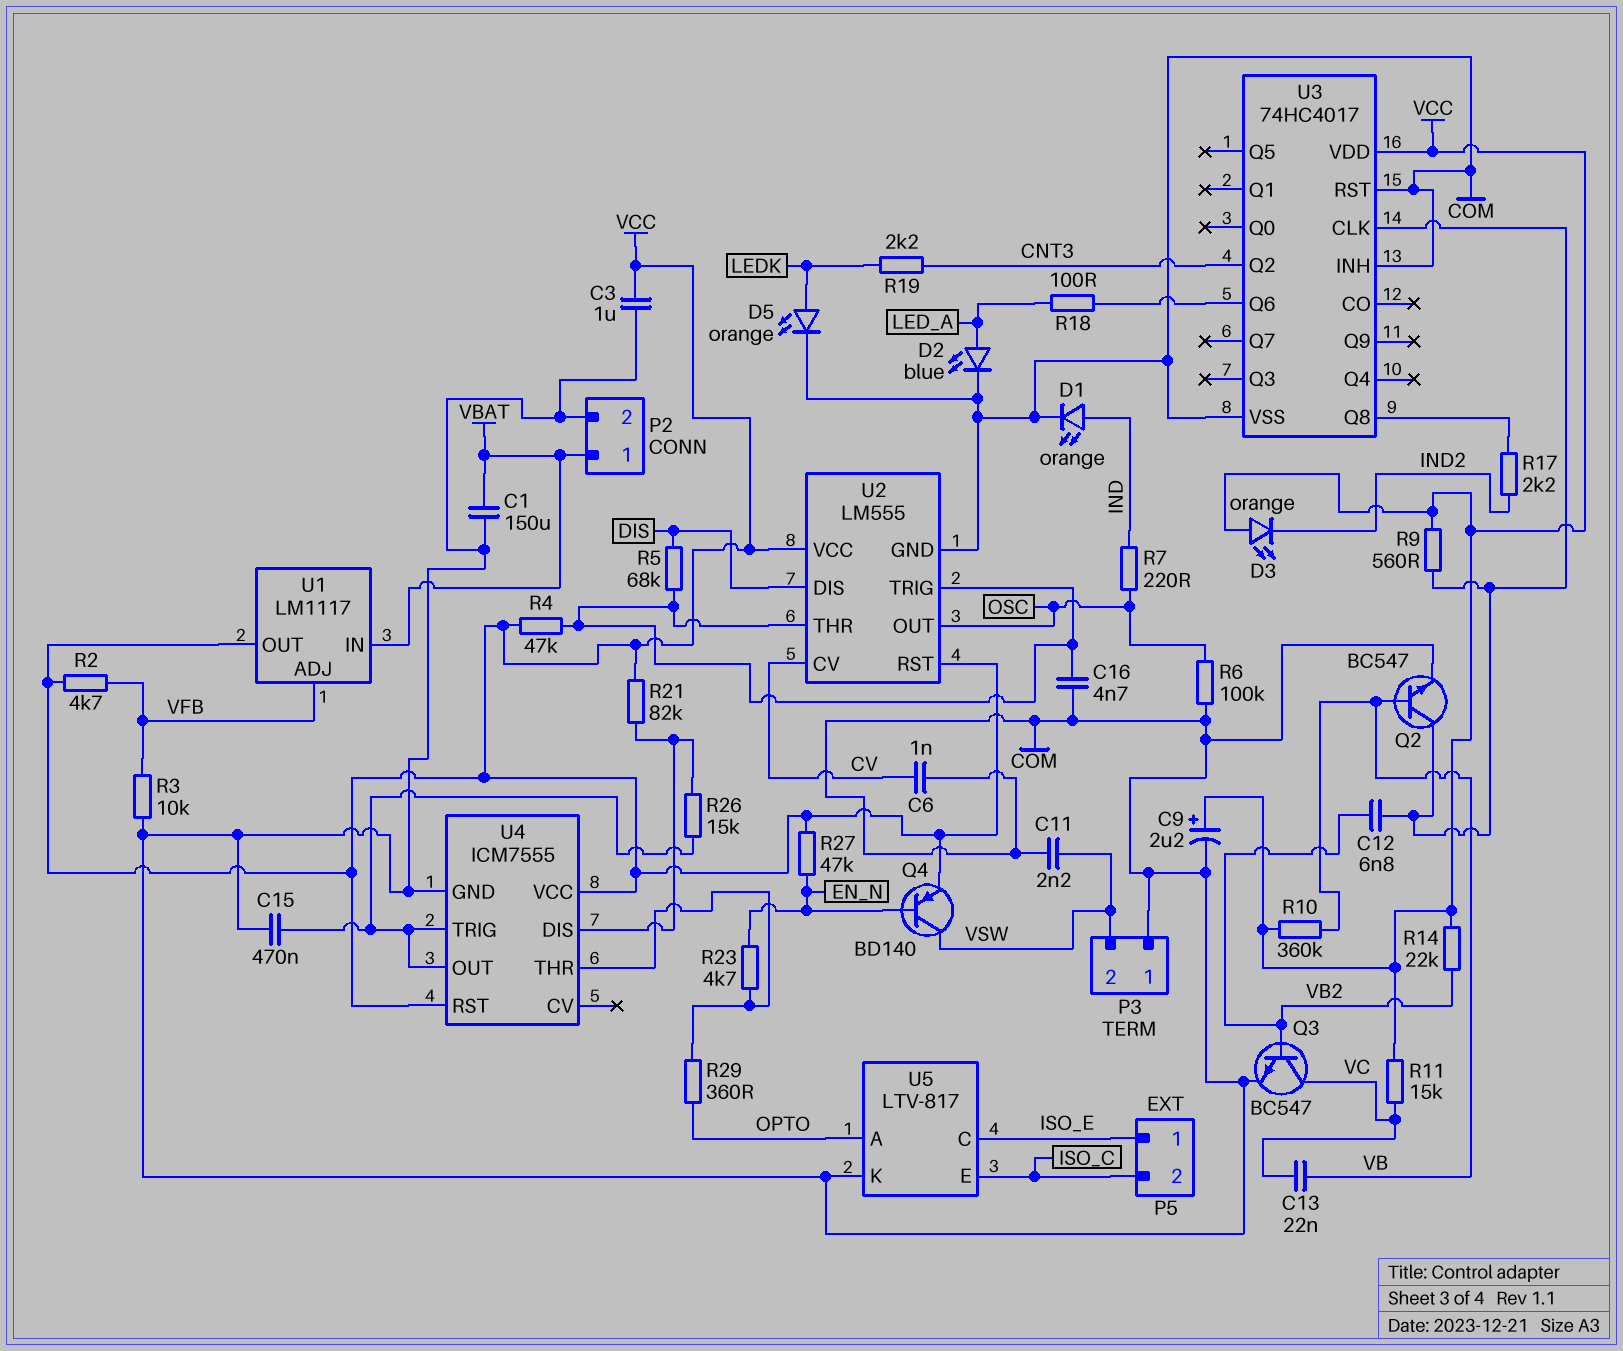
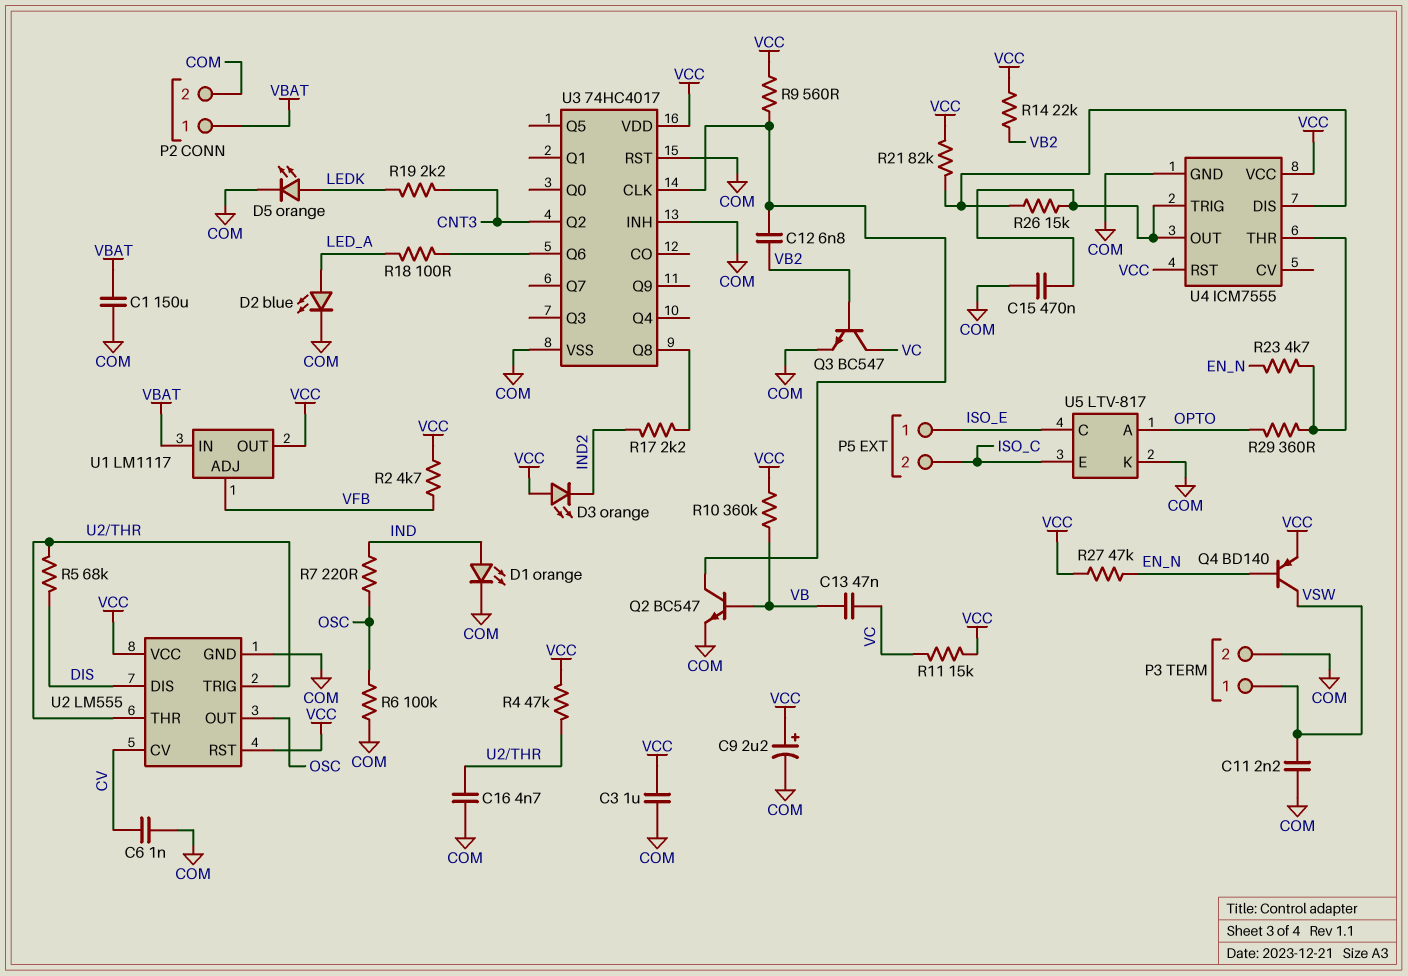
C13: 22nF (VB, VC) -> 47nF (VB, VC)
P3 pin 1: COM -> VSW
P3 pin 2: VSW -> COM
R3: 10k (COM, VFB) -> none

